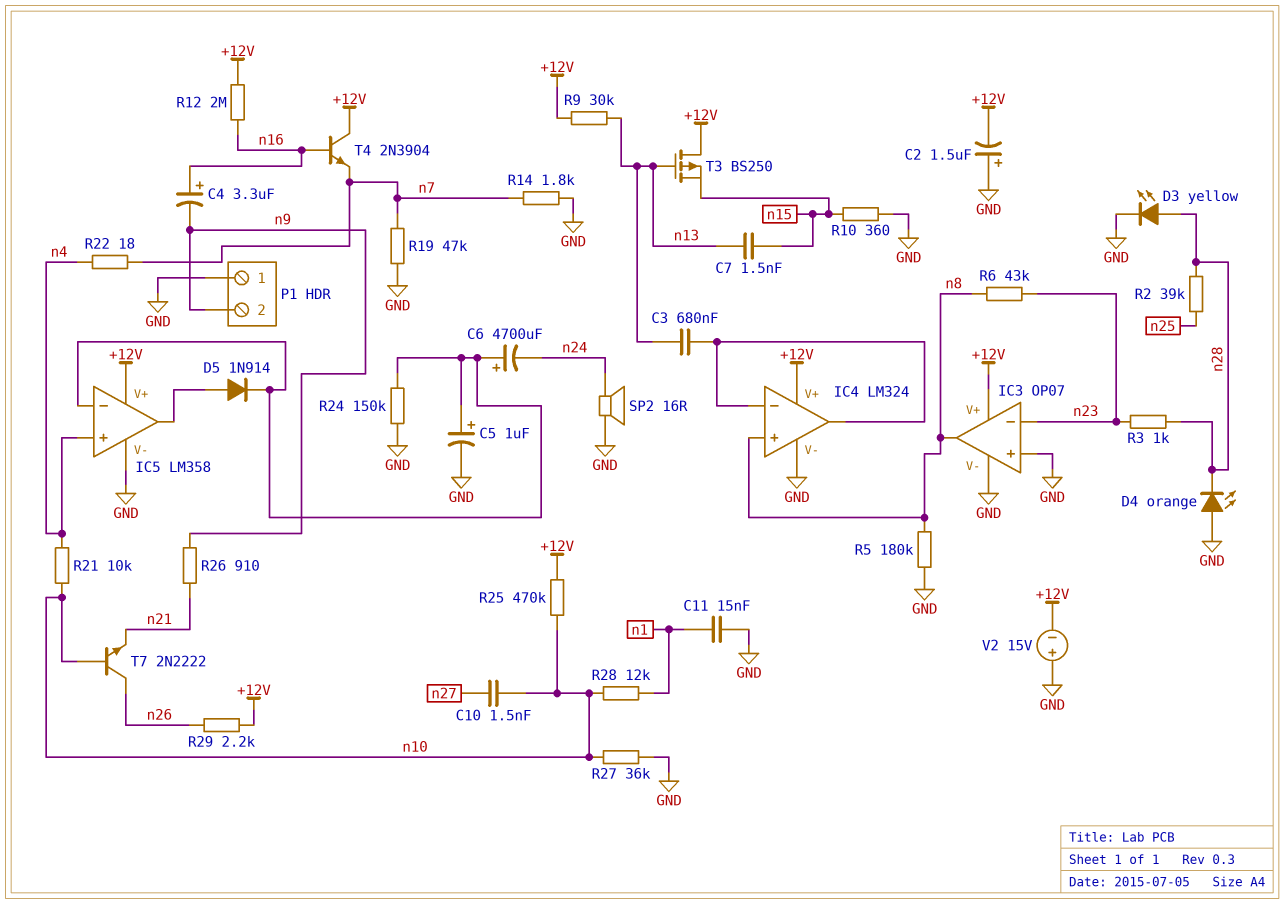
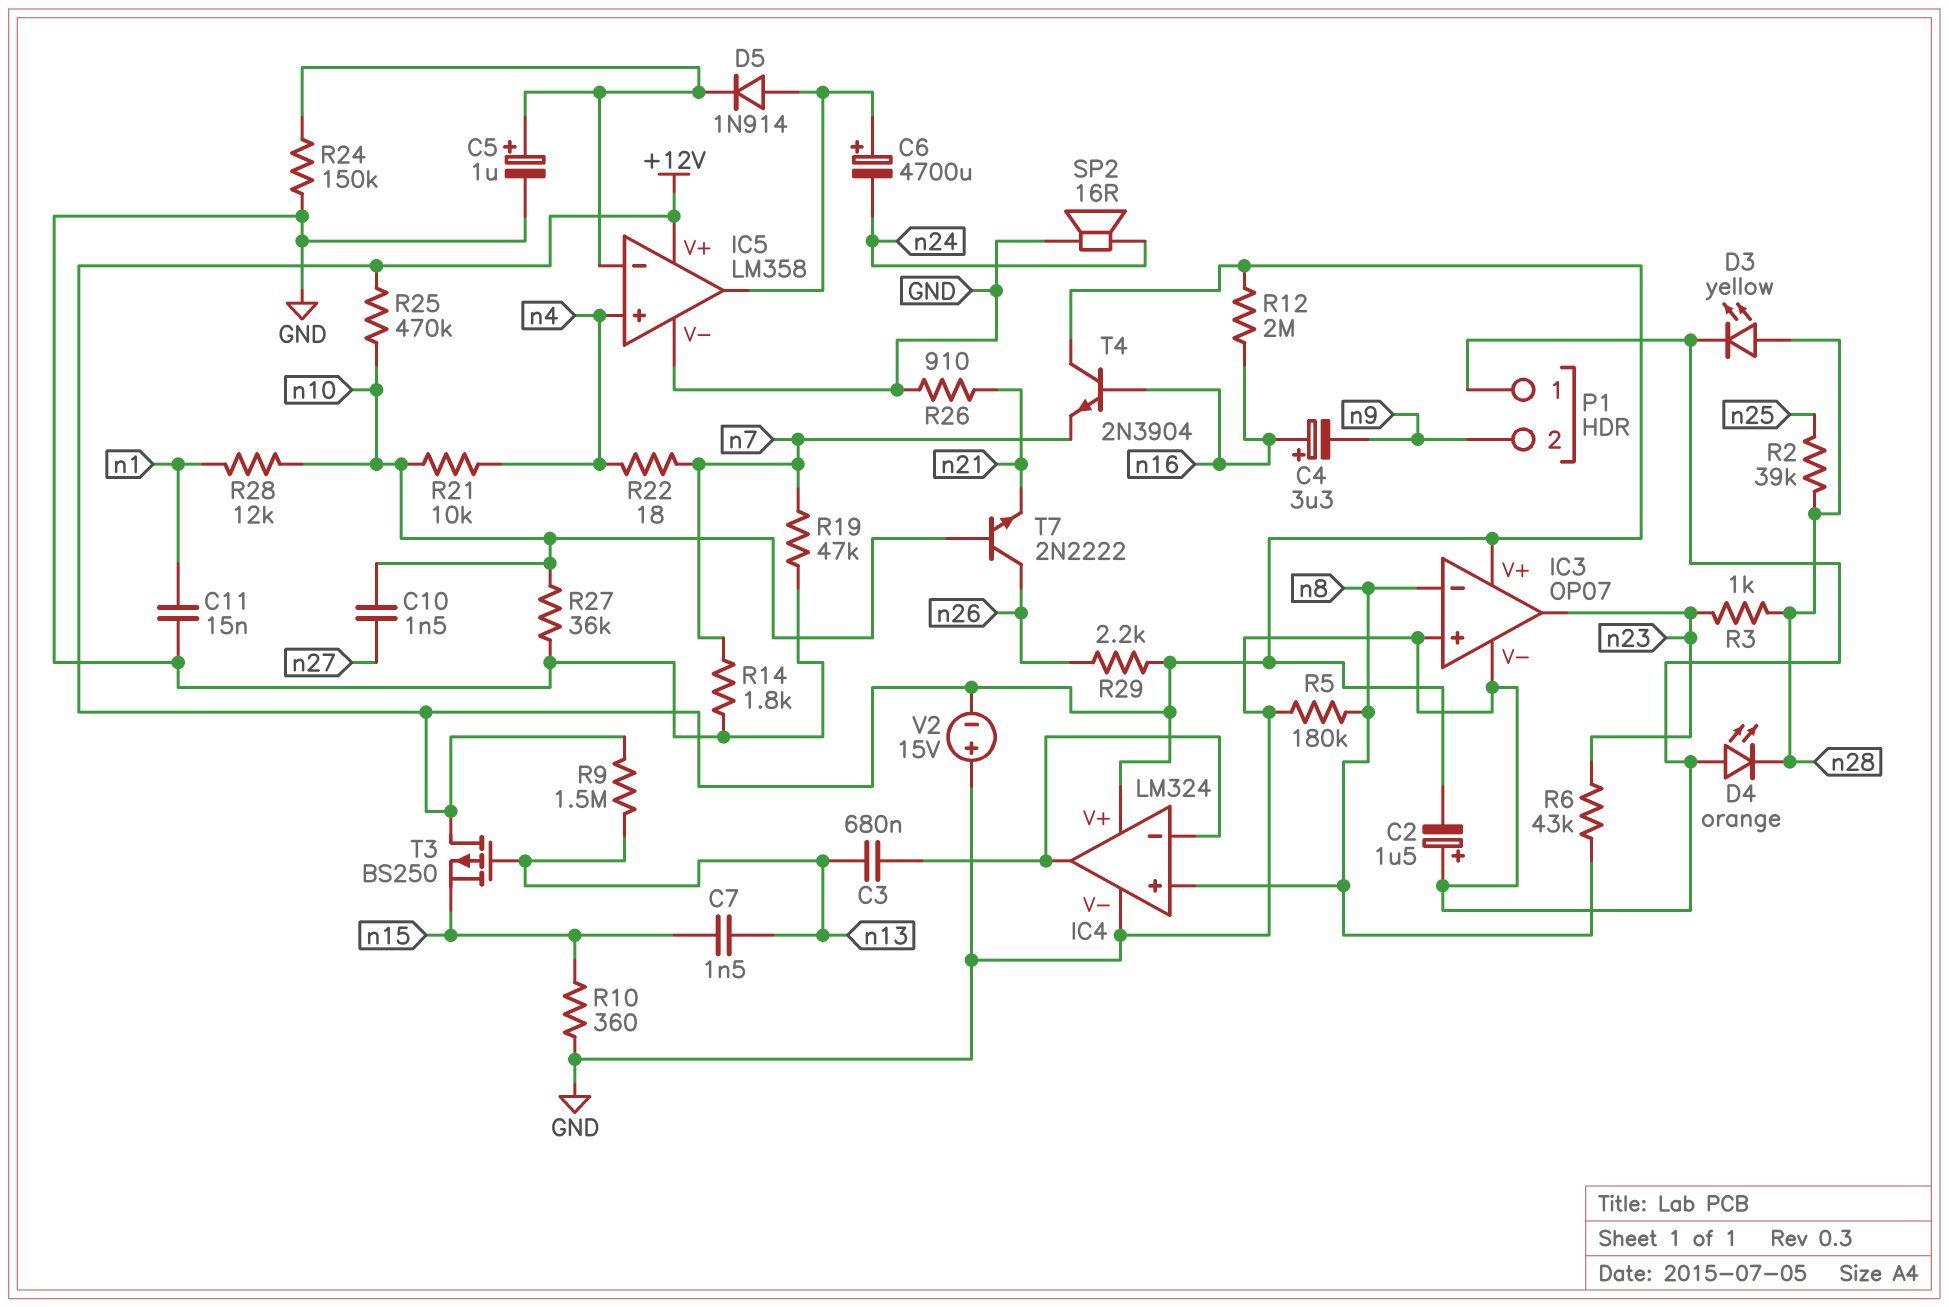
C6: 4700uF (plus IC5/in-, minus n24) -> 4700uF (plus IC5/out, minus n24)
IC3 pin in-: n23 -> n8
IC3 pin out: n8 -> n23
R9: 30k (+12V, n13) -> 1.5M (+12V, n13)
R26: 910 (n9, n21) -> 910 (GND, n21)

